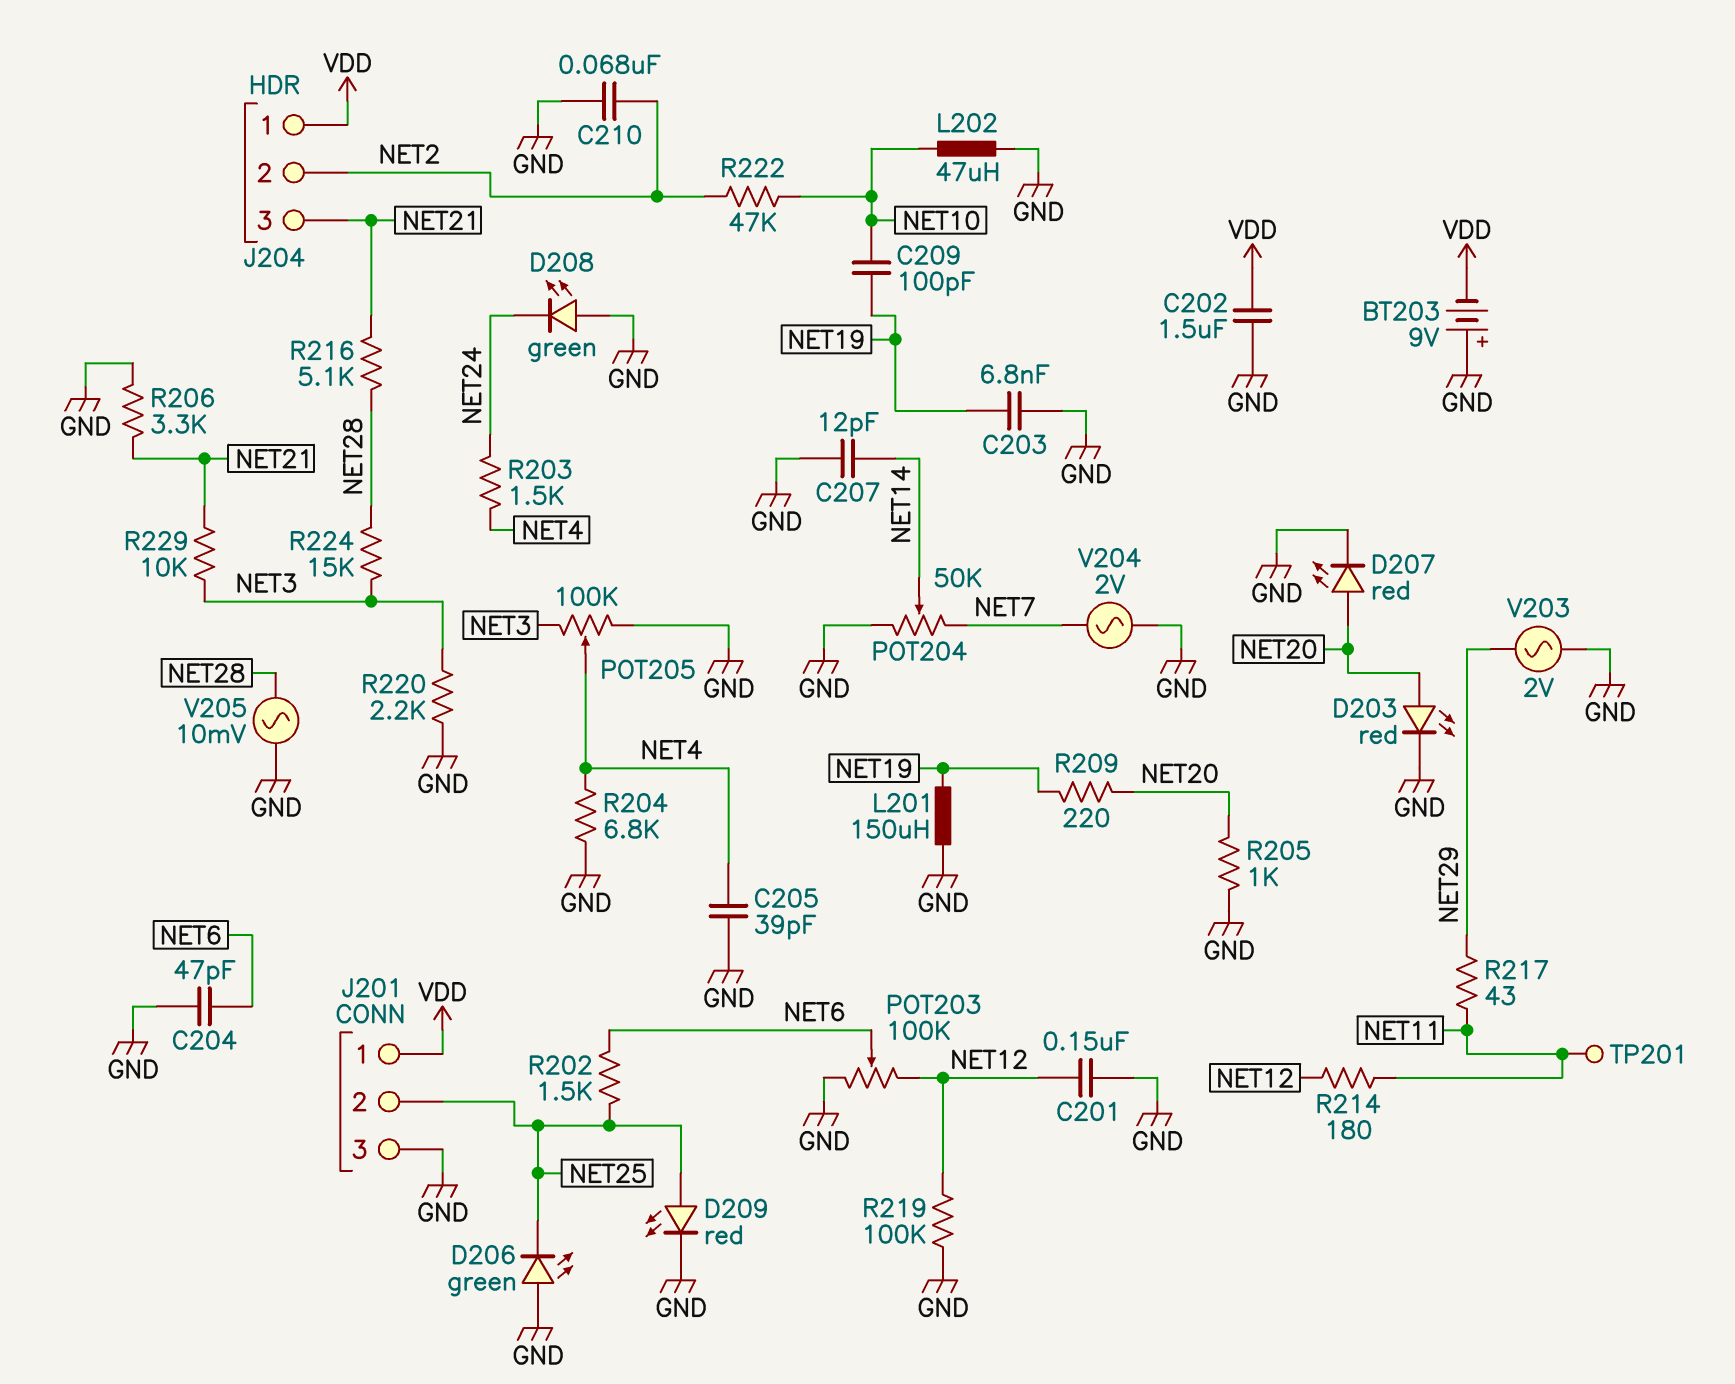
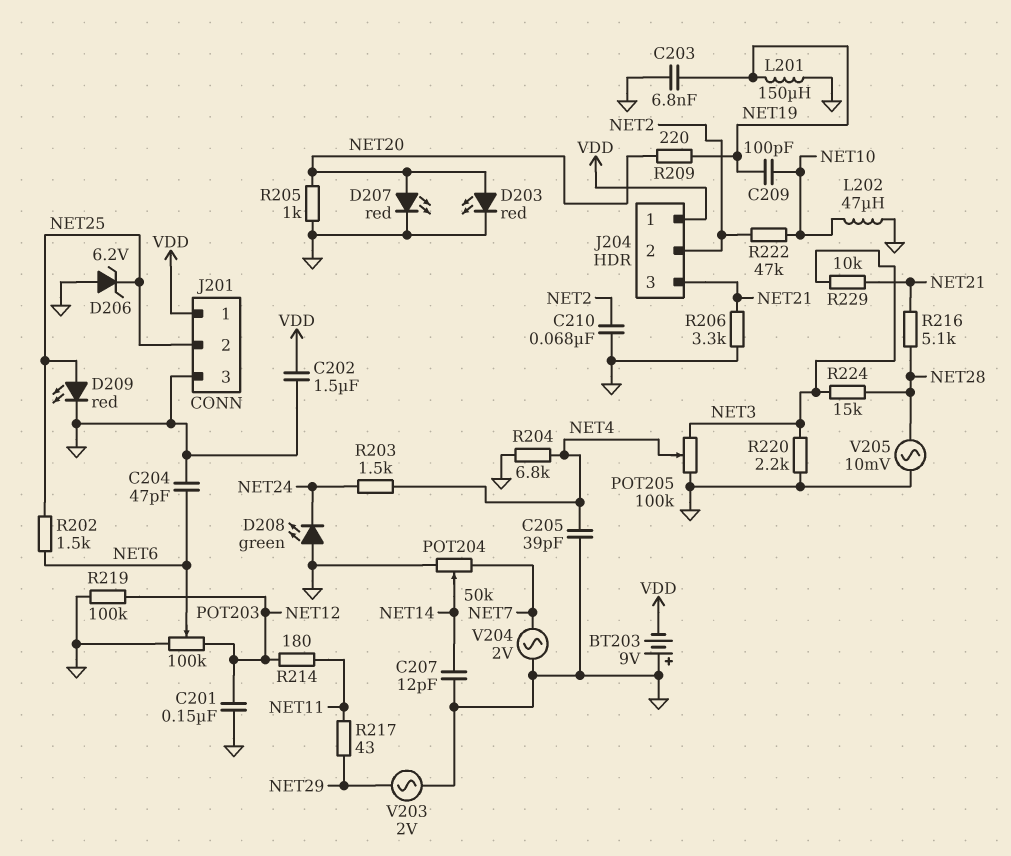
D206: LED green (A GND, K NET25) -> zener 6.2V (A GND, K NET25)
TP201: test point (NET11) -> none

